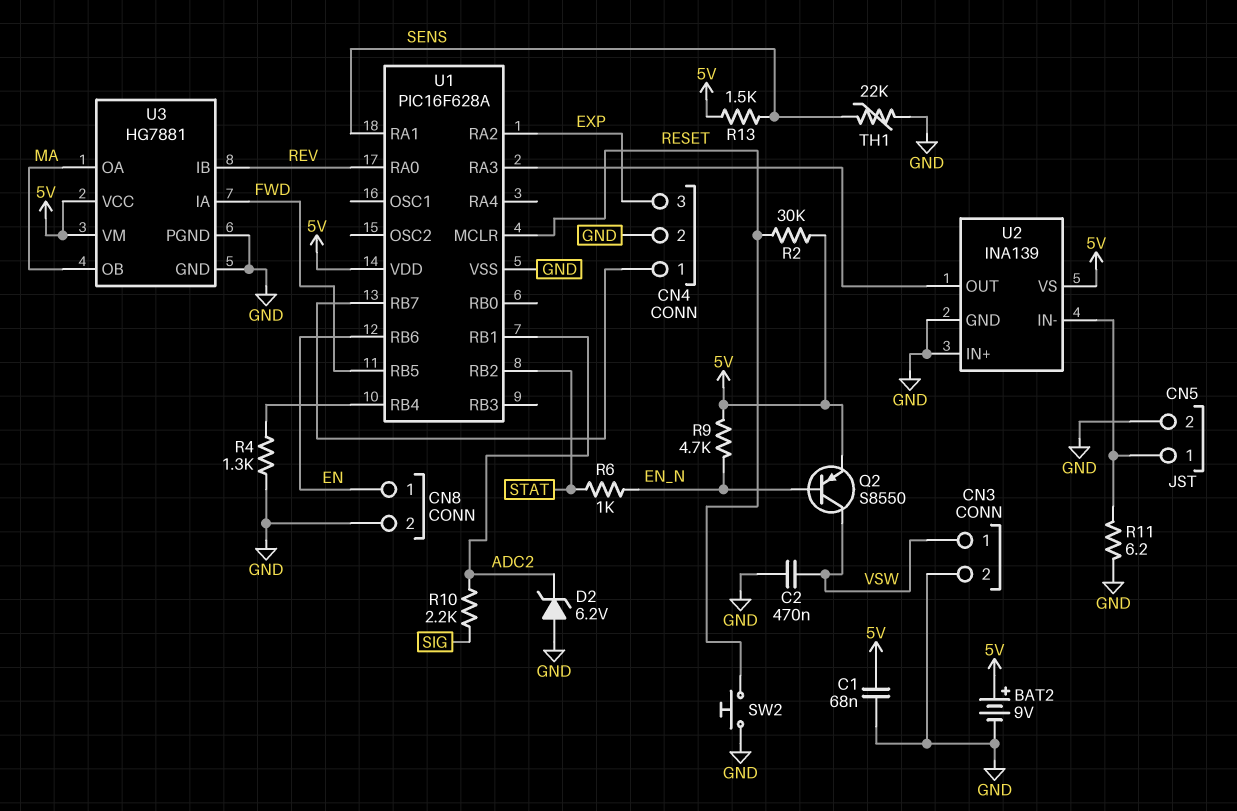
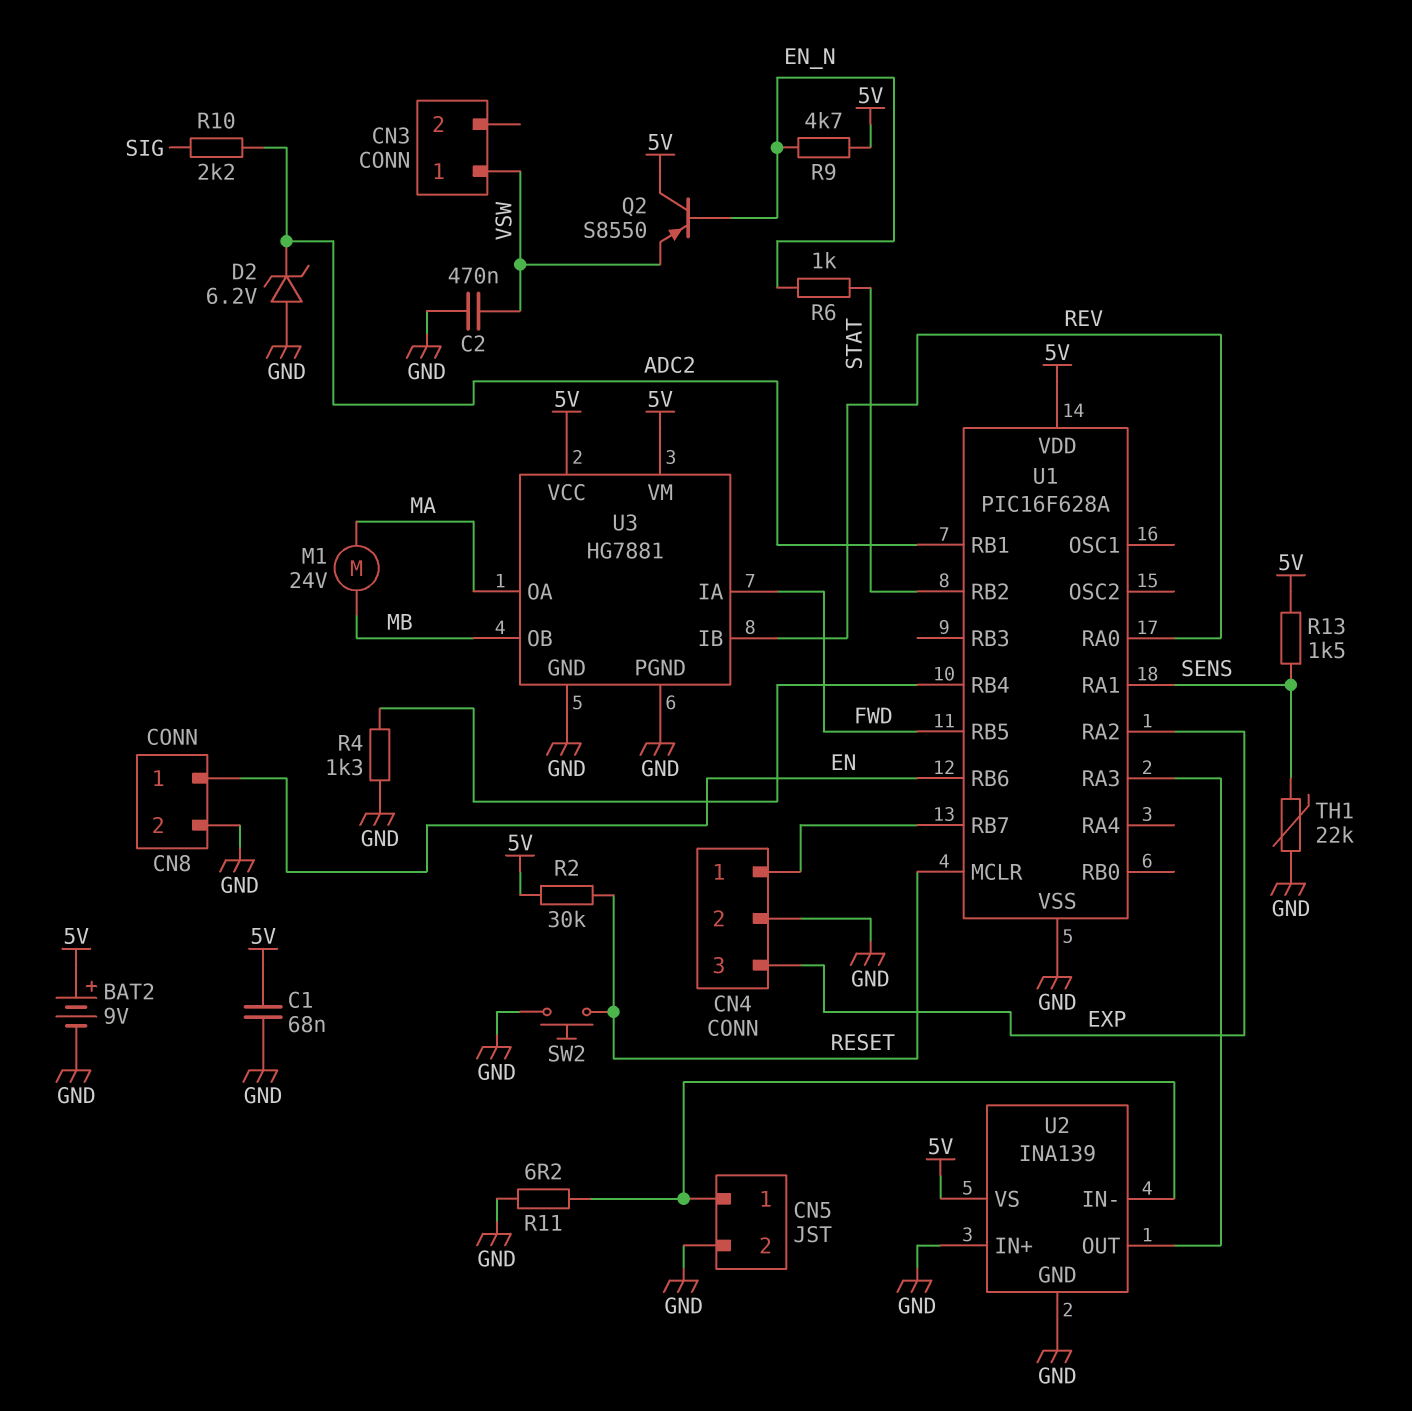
CN3 pin 2: GND -> none
M1: none -> motor 24V (MA, MB)
Q2: PNP S8550 (B EN_N, C VSW, E 5V) -> PNP S8550 (B EN_N, C 5V, E VSW)
U3 pin OB: MA -> MB

